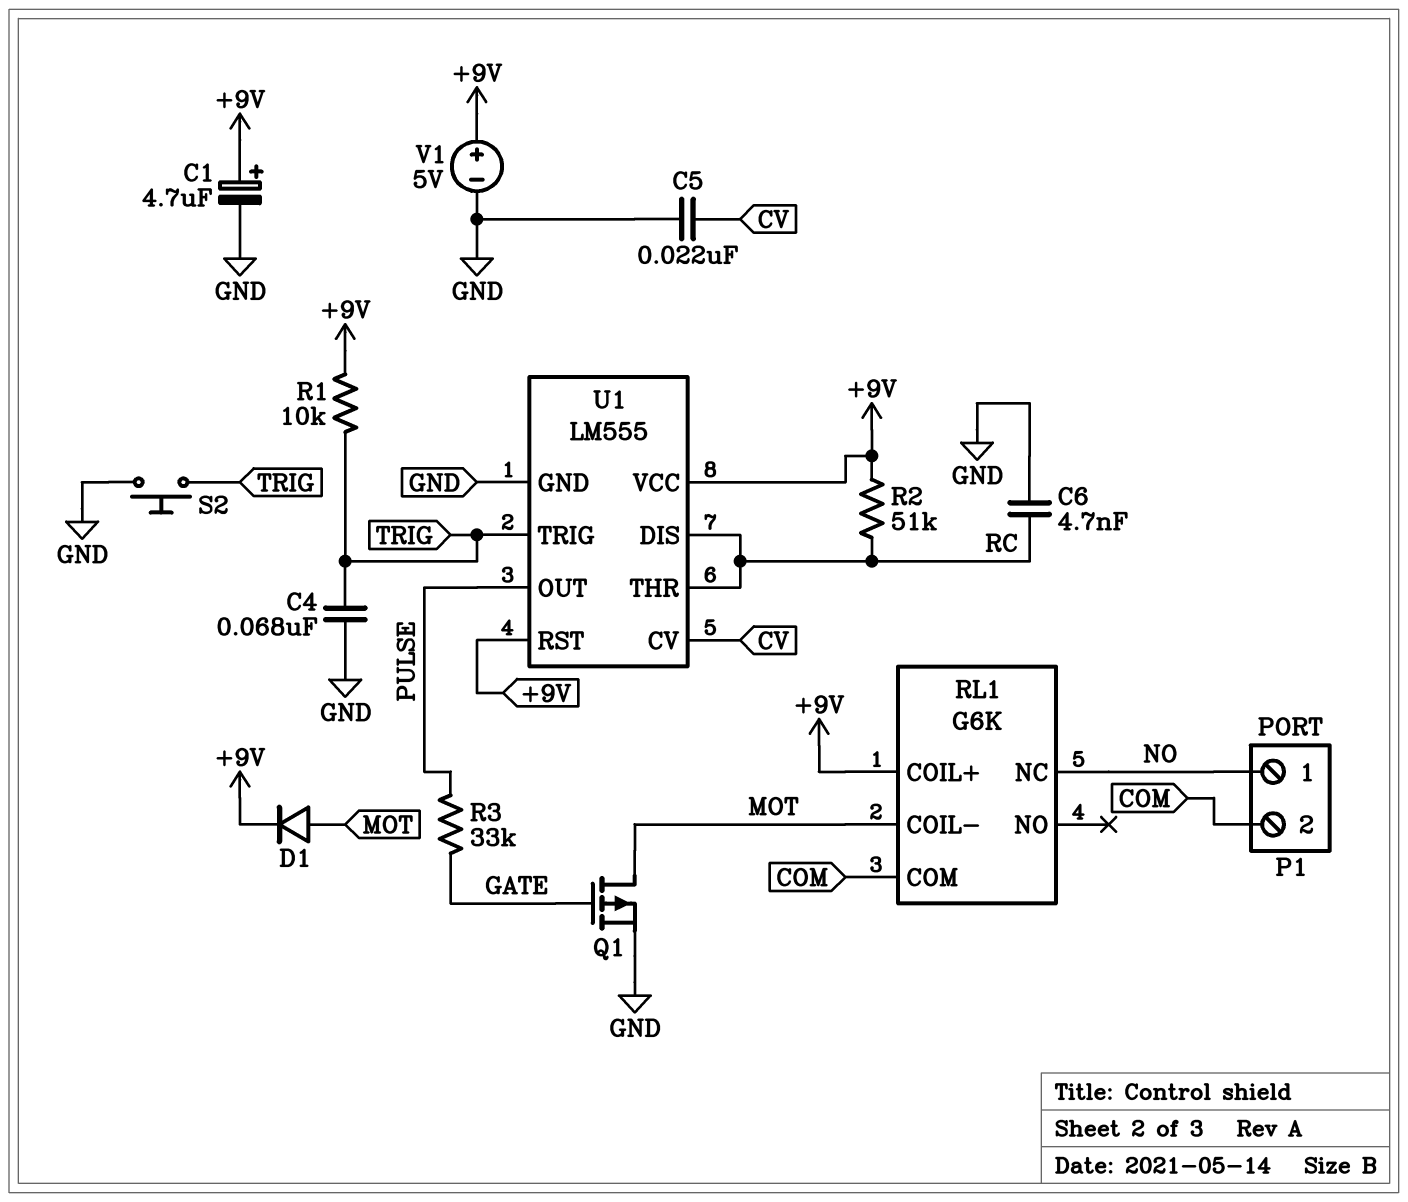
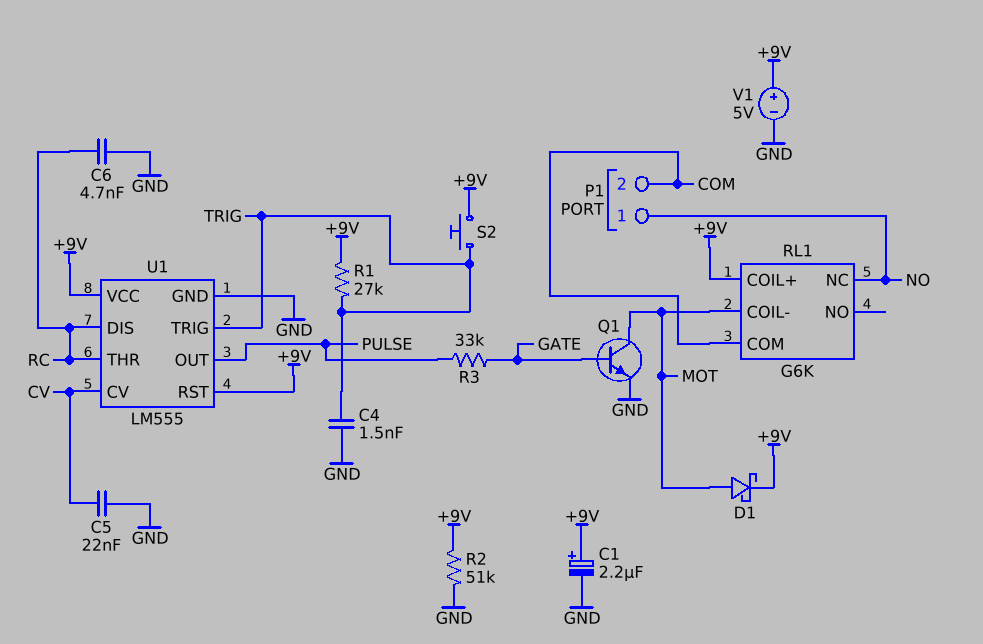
C1: 4.7uF (plus +9V, minus GND) -> 2.2uF (plus +9V, minus GND)
C4: 68nF (GND, TRIG) -> 1.5nF (GND, TRIG)
D1: diode (A MOT, K +9V) -> schottky (A MOT, K +9V)
Q1: PMOS (G GATE, D MOT, S GND) -> NPN (B GATE, C MOT, E GND)
R1: 10k (+9V, TRIG) -> 27k (+9V, TRIG)
R2: 51k (+9V, RC) -> 51k (+9V, GND)
S2: button (GND, TRIG) -> button (+9V, TRIG)

